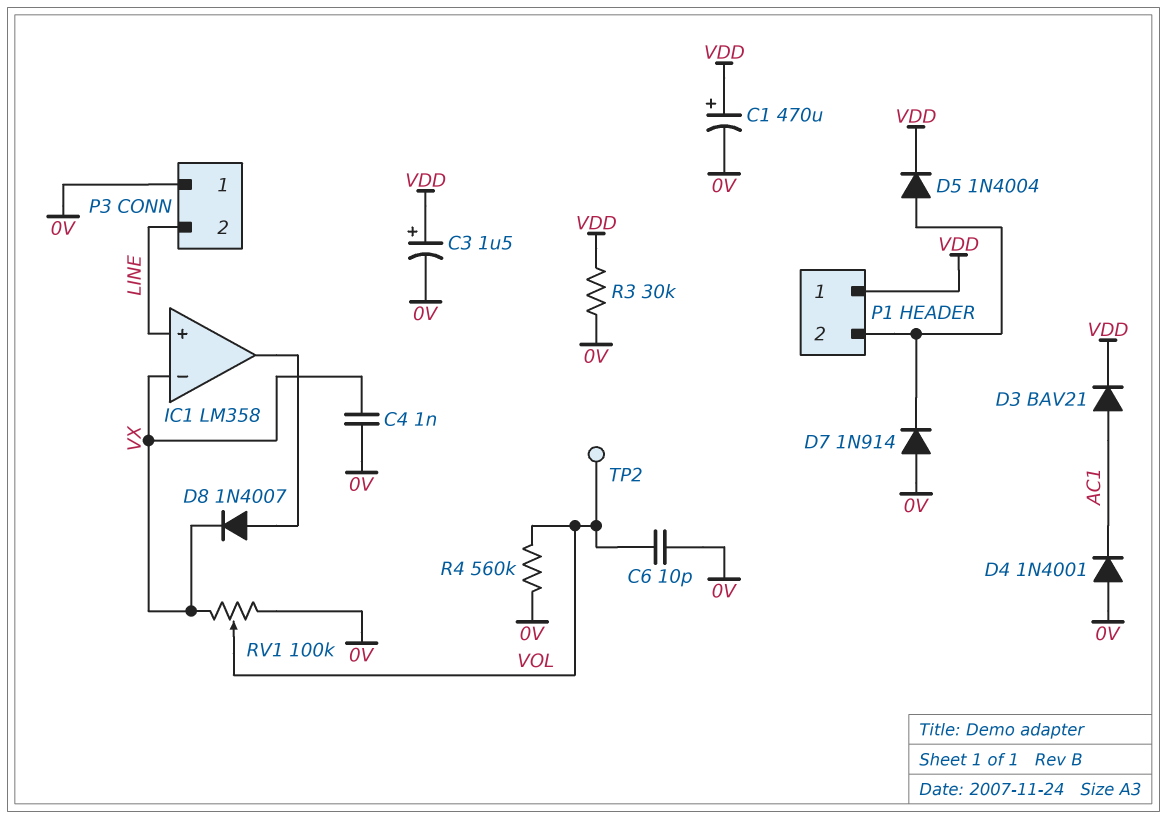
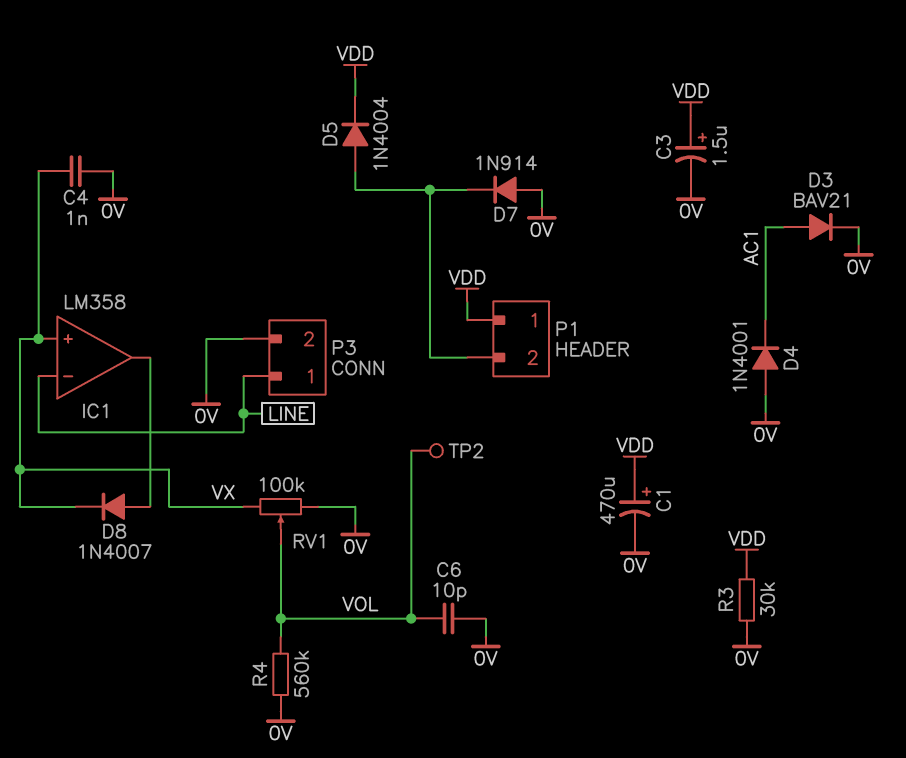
D3: diode BAV21 (A AC1, K VDD) -> diode BAV21 (A AC1, K 0V)
IC1 pin in+: LINE -> VX
IC1 pin in-: VX -> LINE
P3 pin 1: 0V -> LINE
P3 pin 2: LINE -> 0V

